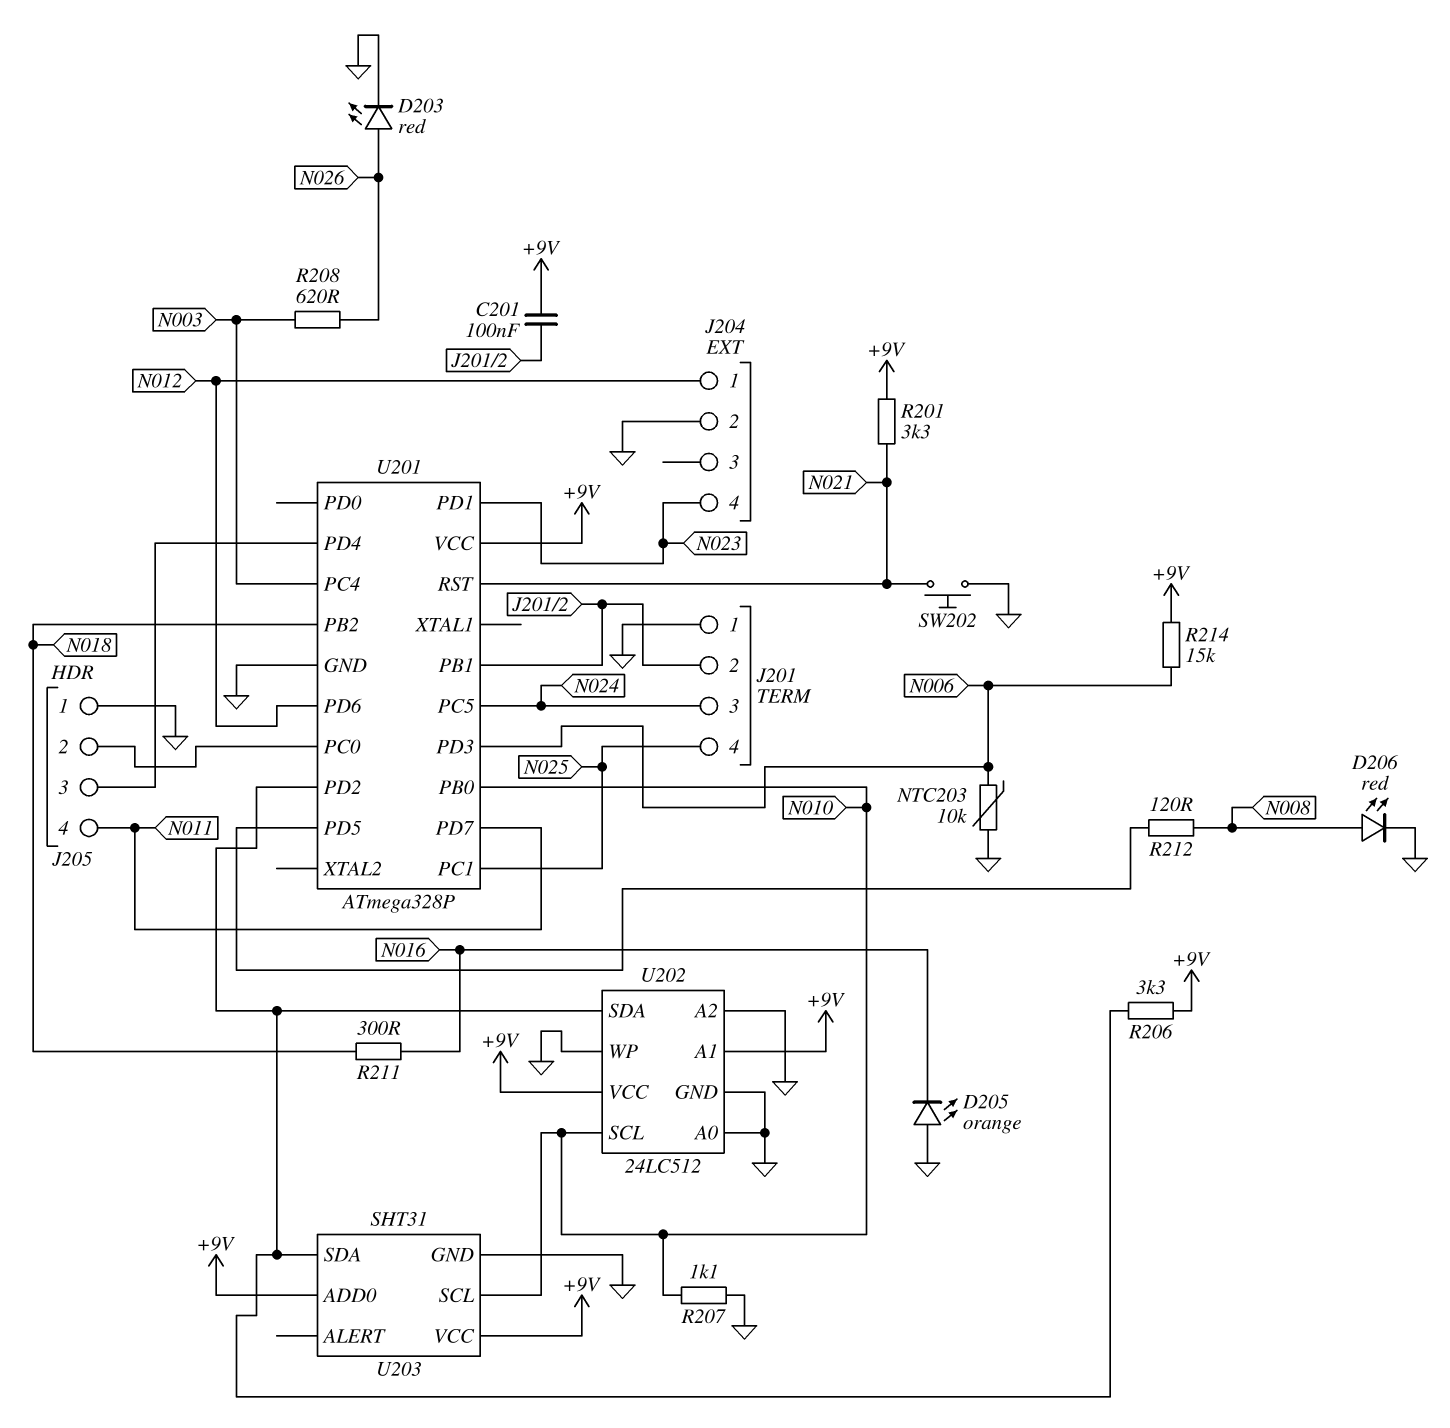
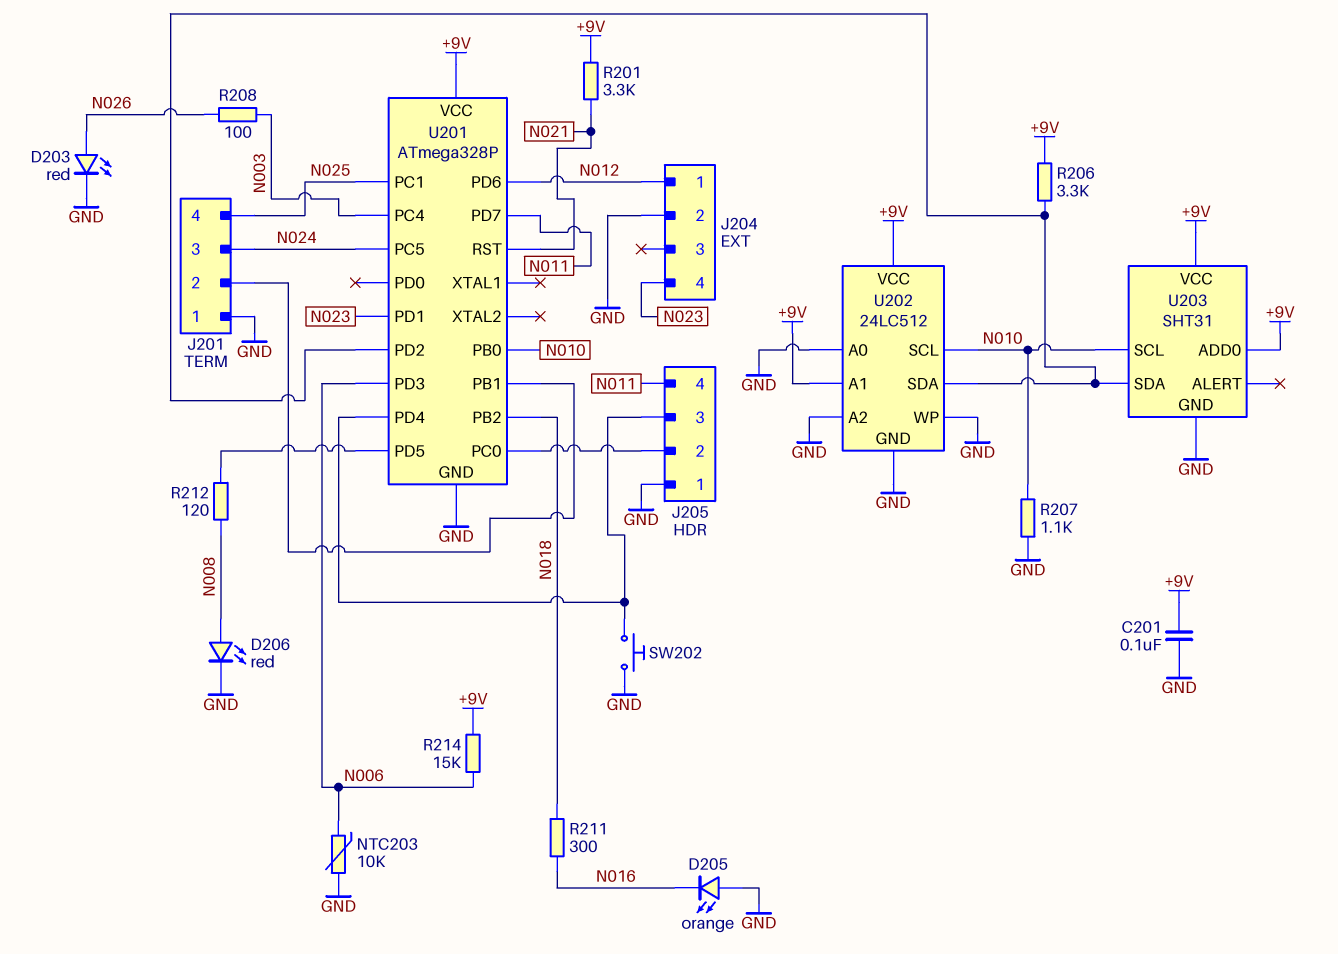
C201: 100nF (+9V, J201/2) -> 100nF (+9V, GND)
R208: 620 (N003, N026) -> 100 (N003, N026)
SW202: button (GND, N021) -> button (GND, J205/3)

